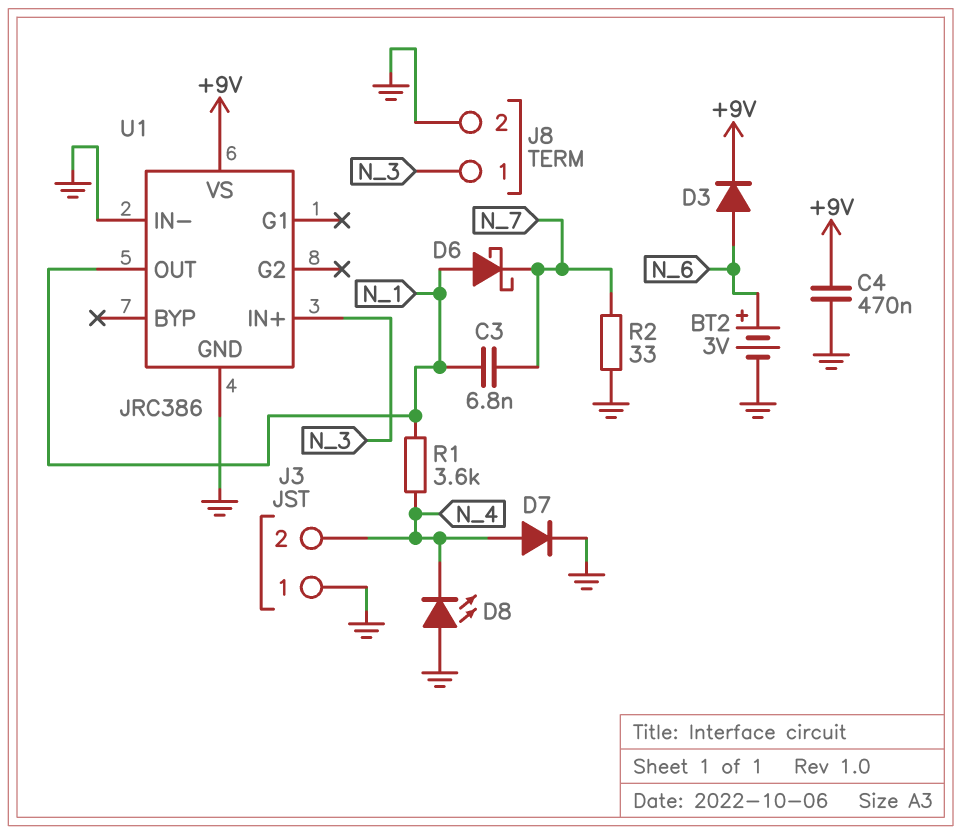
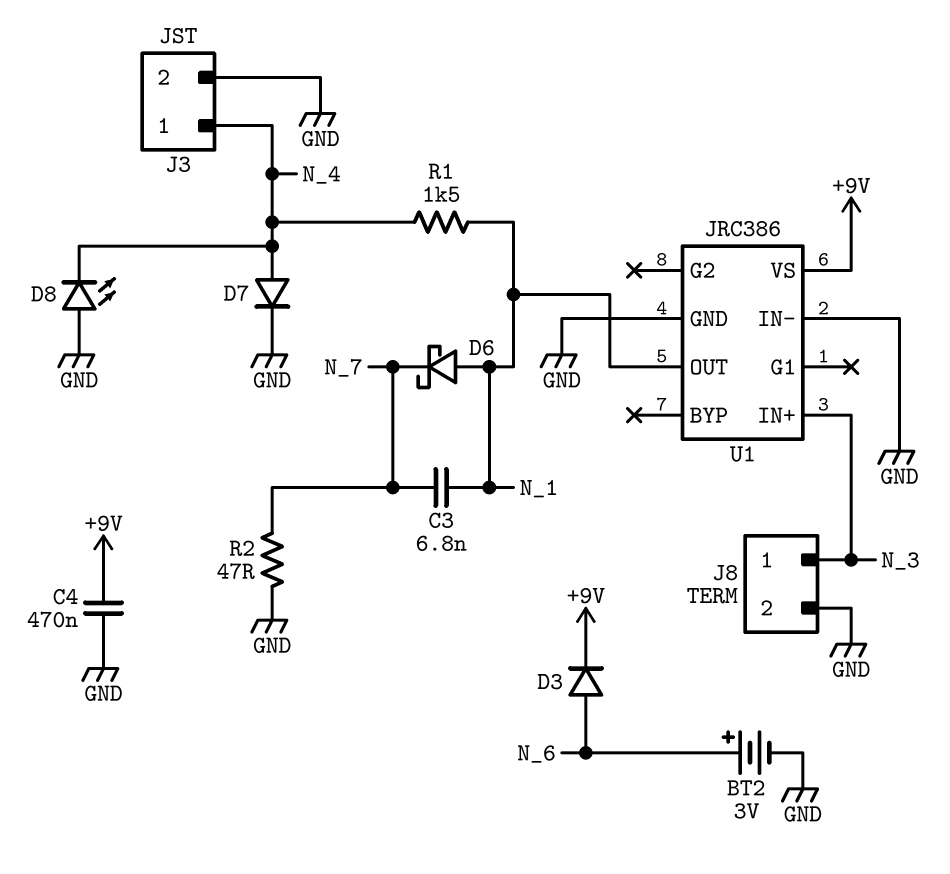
J3 pin 1: GND -> N_4
J3 pin 2: N_4 -> GND
R1: 3.6k (N_1, N_4) -> 1.5k (N_1, N_4)
R2: 33 (GND, N_7) -> 47 (GND, N_7)

